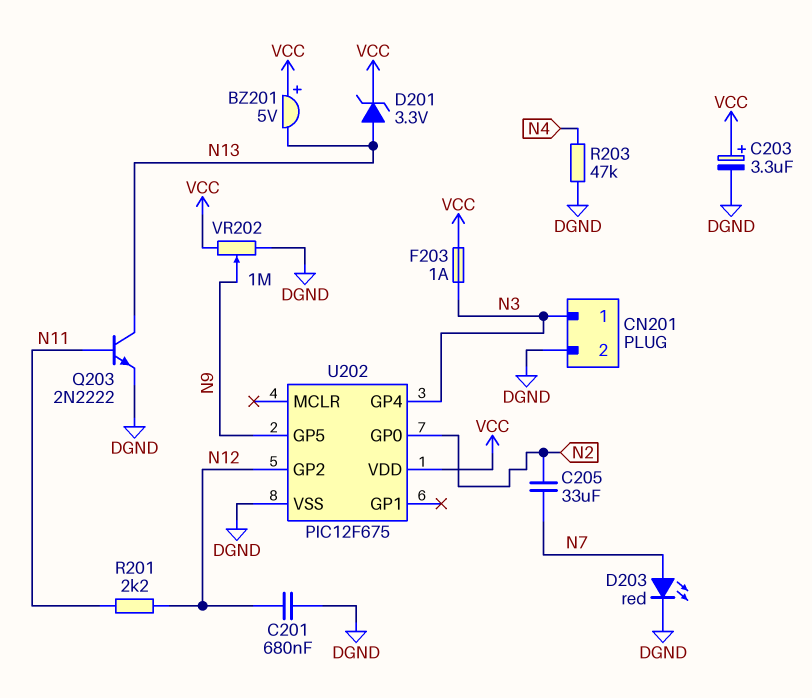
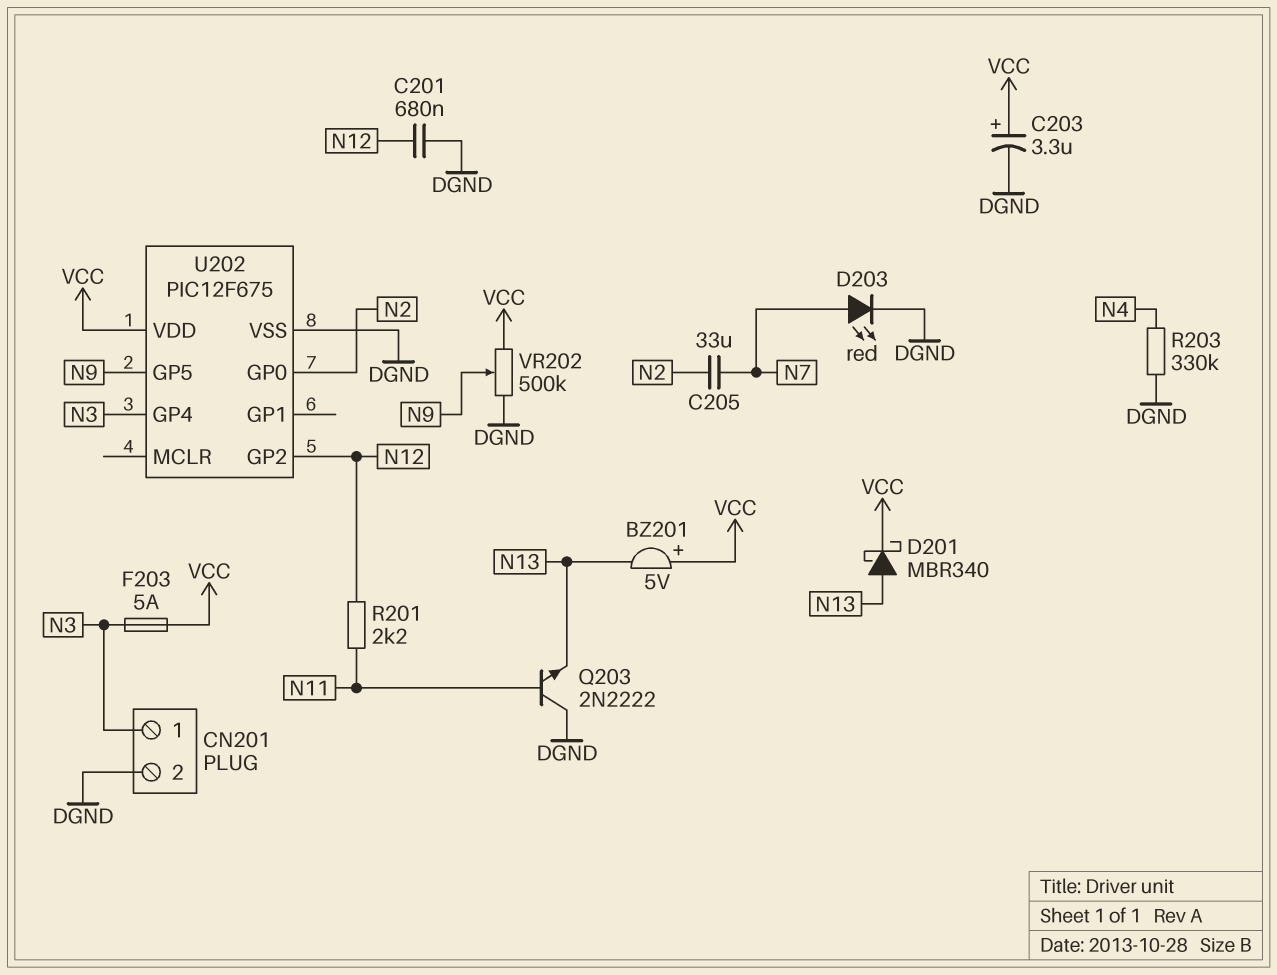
D201: zener 3.3V (A N13, K VCC) -> schottky MBR340 (A N13, K VCC)
F203: 1A (N3, VCC) -> 5A (N3, VCC)
Q203: NPN 2N2222 (B N11, C N13, E DGND) -> NPN 2N2222 (B N11, C DGND, E N13)
R203: 47k (DGND, N4) -> 330k (DGND, N4)
VR202: 1M (DGND, VCC, wiper N9) -> 500k (DGND, VCC, wiper N9)

